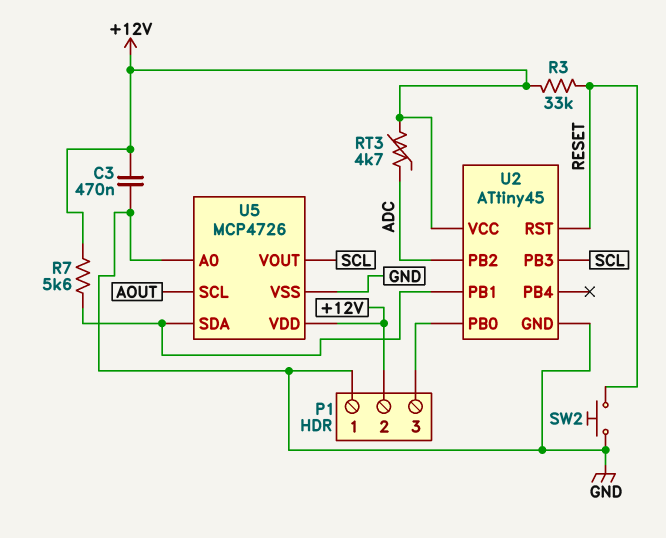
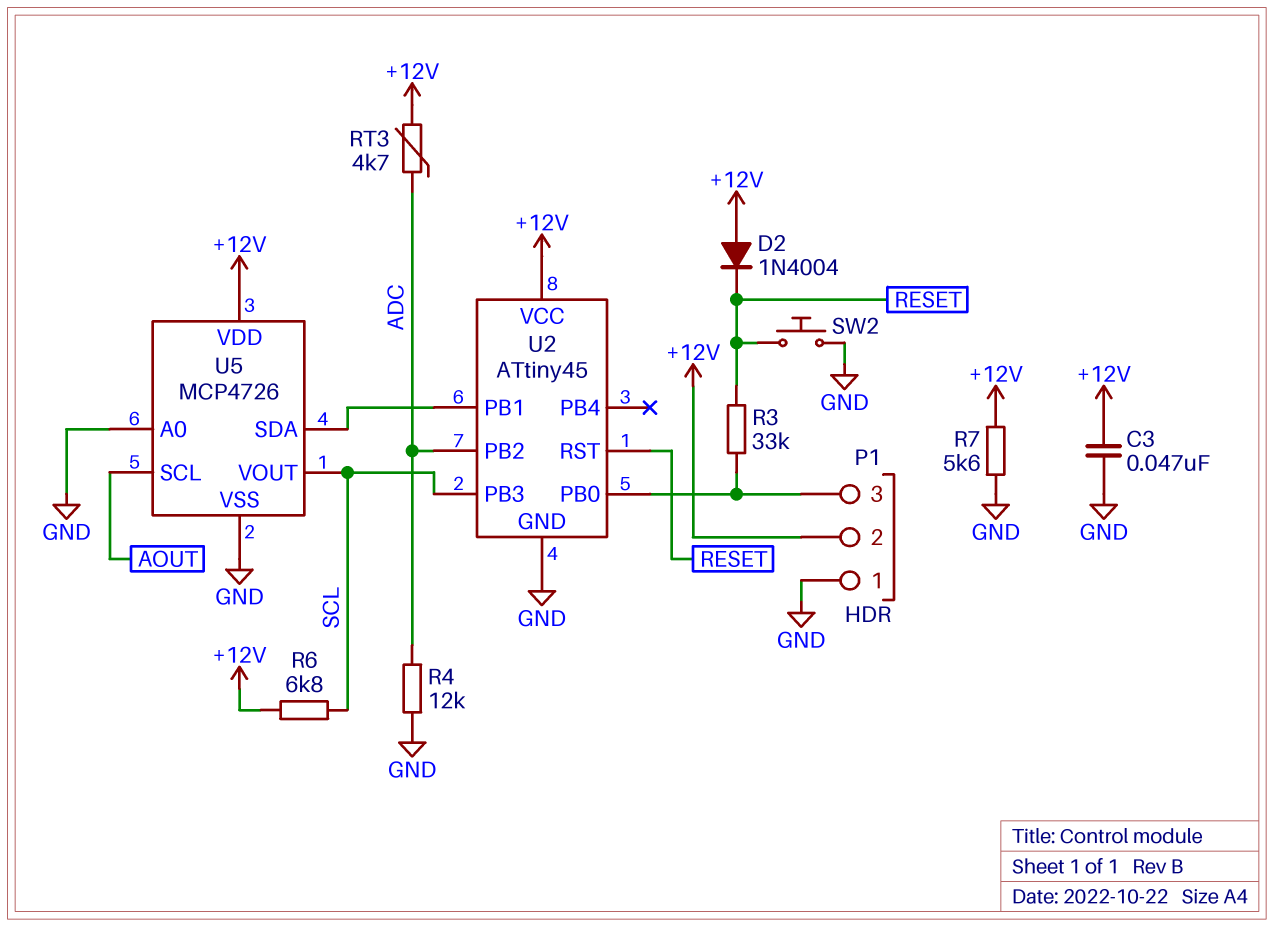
C3: 470nF (+12V, GND) -> 47nF (+12V, GND)
D2: none -> diode 1N4004 (A +12V, K RESET)
R3: 33k (+12V, RESET) -> 33k (P1/3, RESET)
R4: none -> 12k (ADC, GND)
R6: none -> 6.8k (+12V, SCL)
R7: 5.6k (+12V, U2/PB1) -> 5.6k (+12V, GND)

